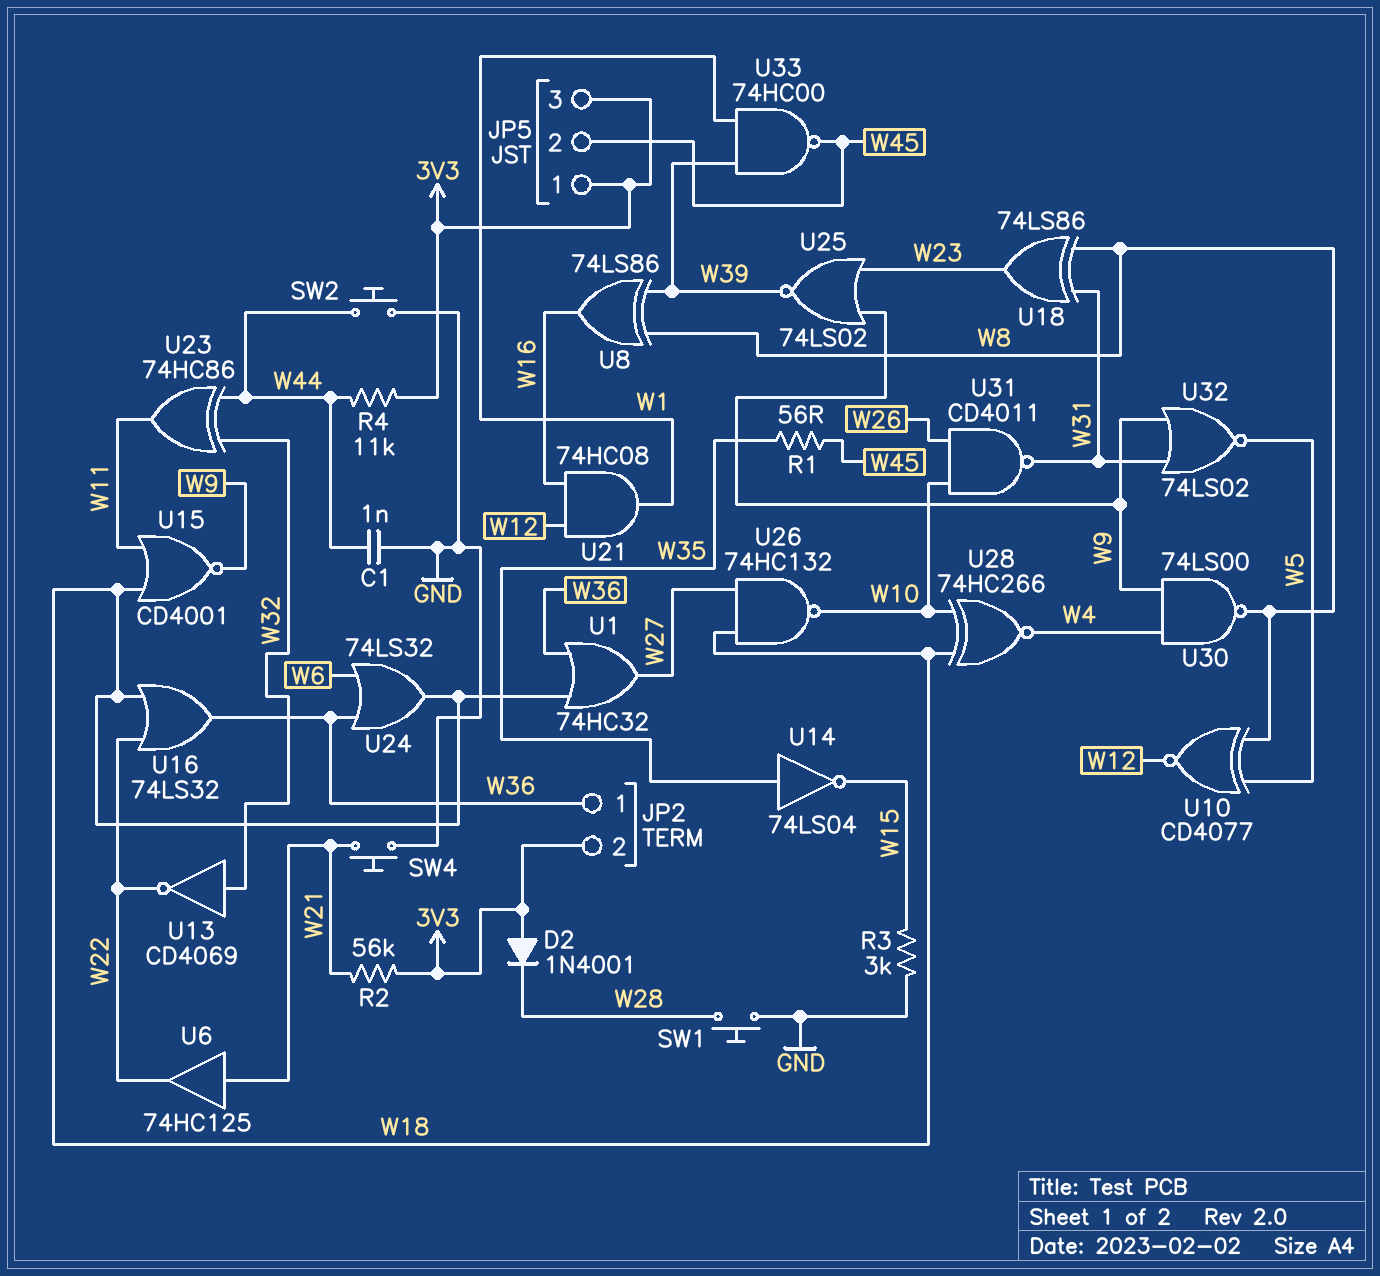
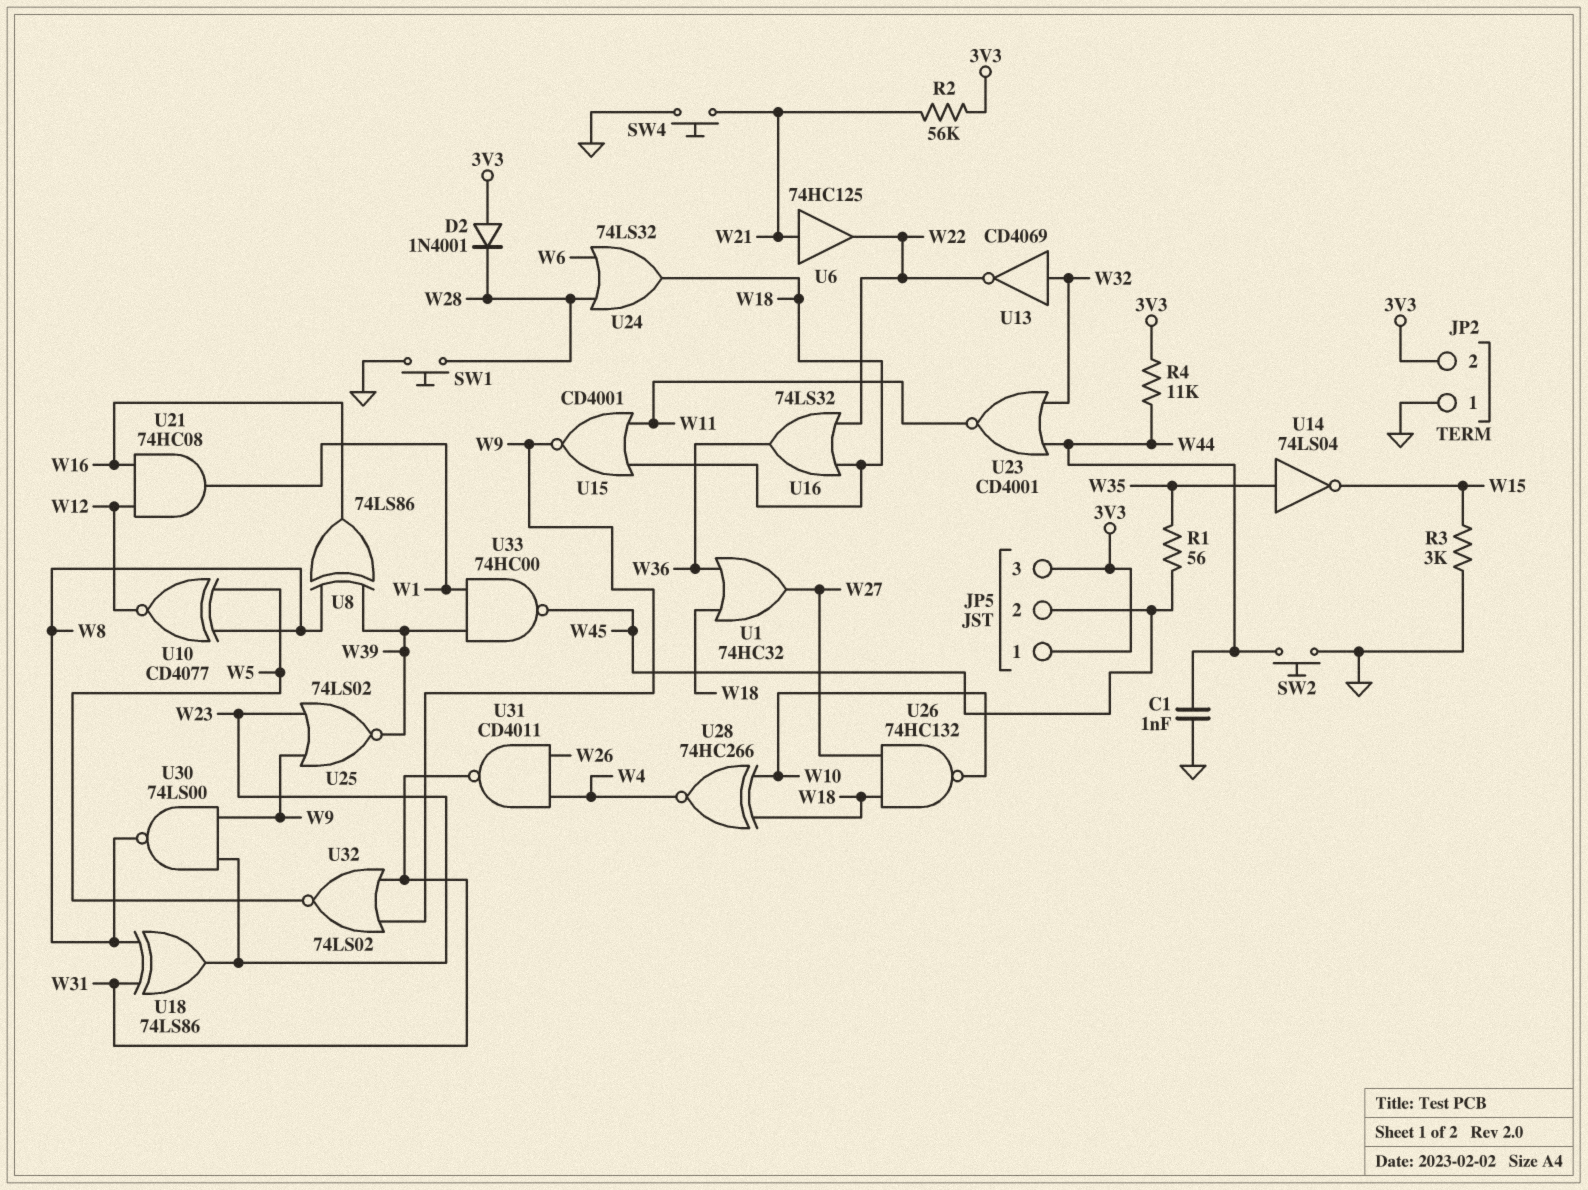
JP2 pin 1: W36 -> GND
U23: XOR 74HC86 (in W32, in W44, out W11) -> NOR CD4001 (in W32, in W44, out W11)
U24: OR 74LS32 (in W6, in W36, out W18) -> OR 74LS32 (in W6, in W28, out W18)
U30: NAND 74LS00 (in W4, in W9, out W8) -> NAND 74LS00 (in W9, in W23, out W8)
U31: NAND CD4011 (in W10, in W26, out W31) -> NAND CD4011 (in W4, in W26, out W31)

